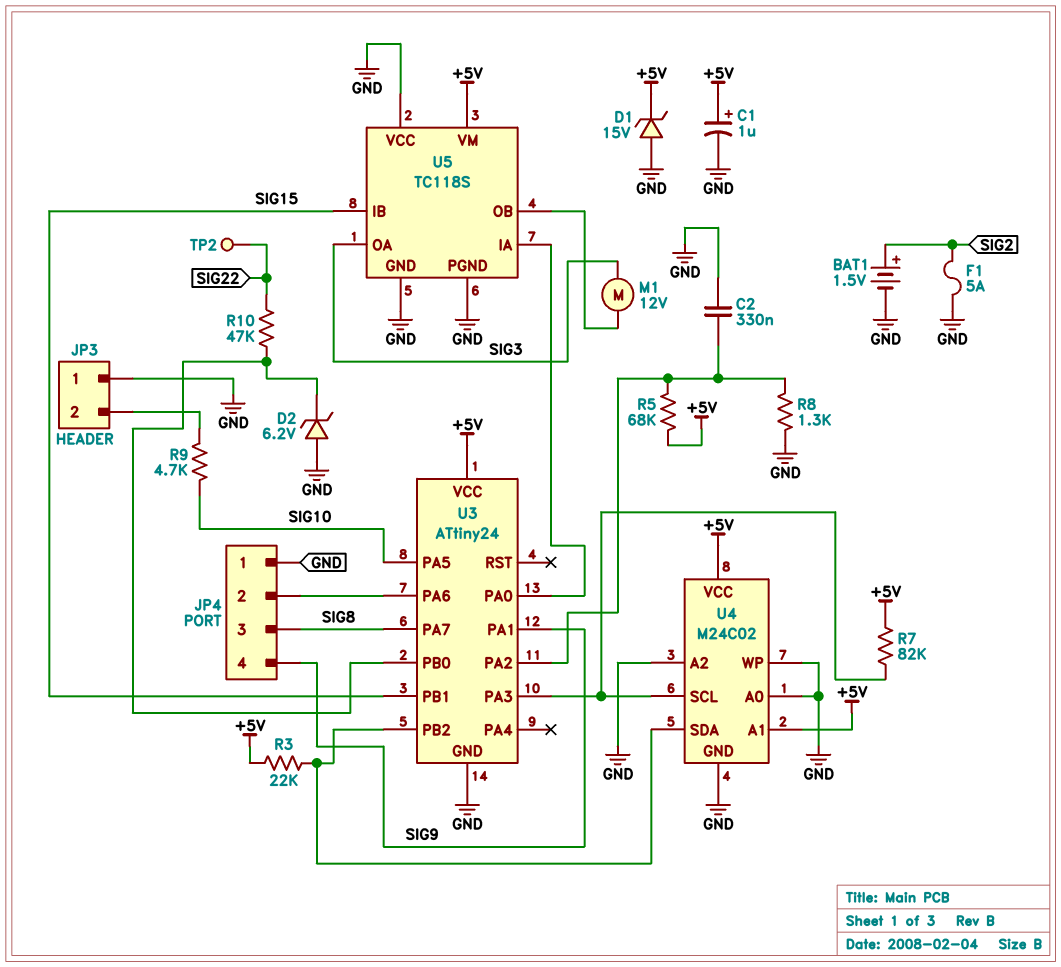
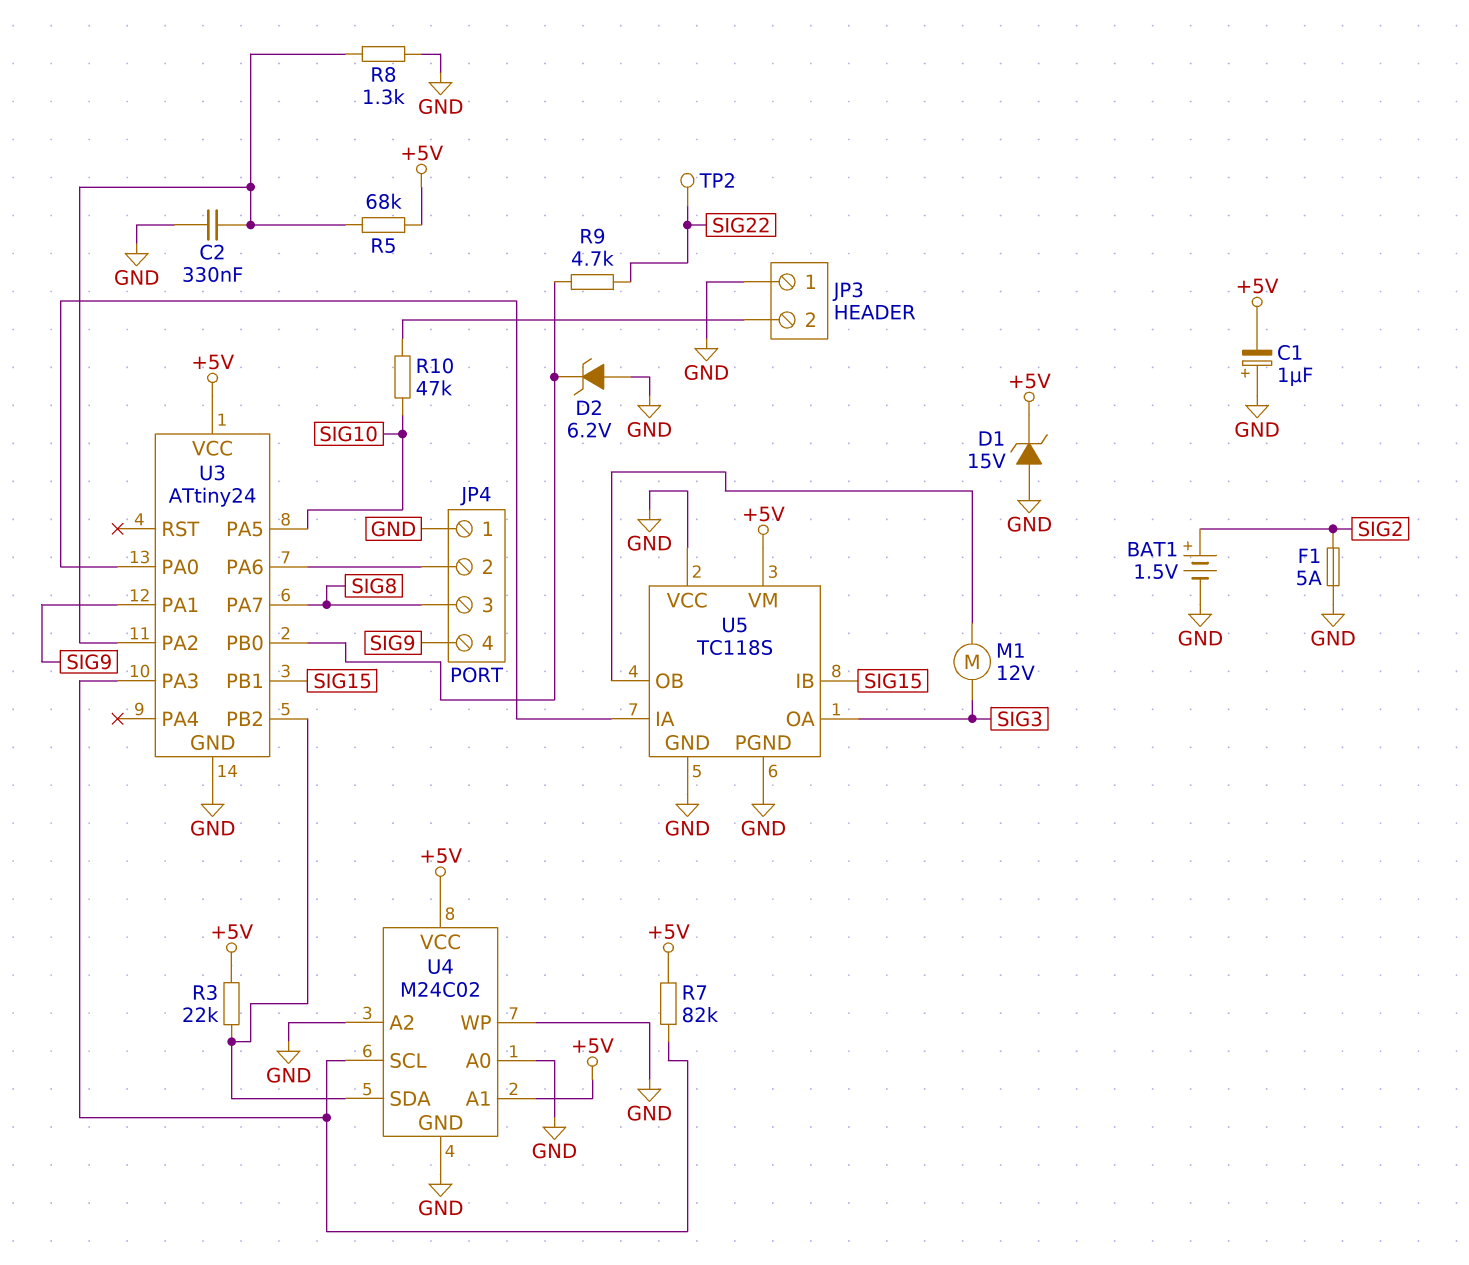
C1: 1uF (plus +5V, minus GND) -> 1uF (plus GND, minus +5V)
R9: 4.7k (JP3/2, SIG10) -> 4.7k (SIG22, U3/PB0)
R10: 47k (SIG22, U3/PB0) -> 47k (JP3/2, SIG10)

